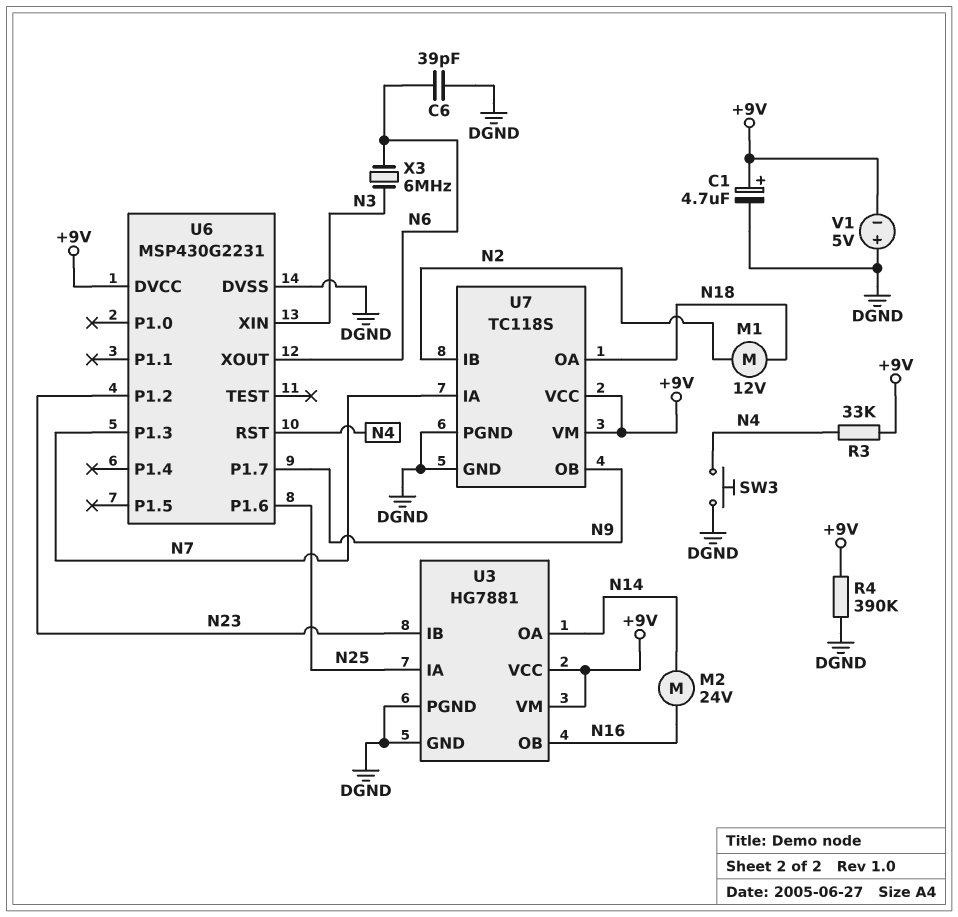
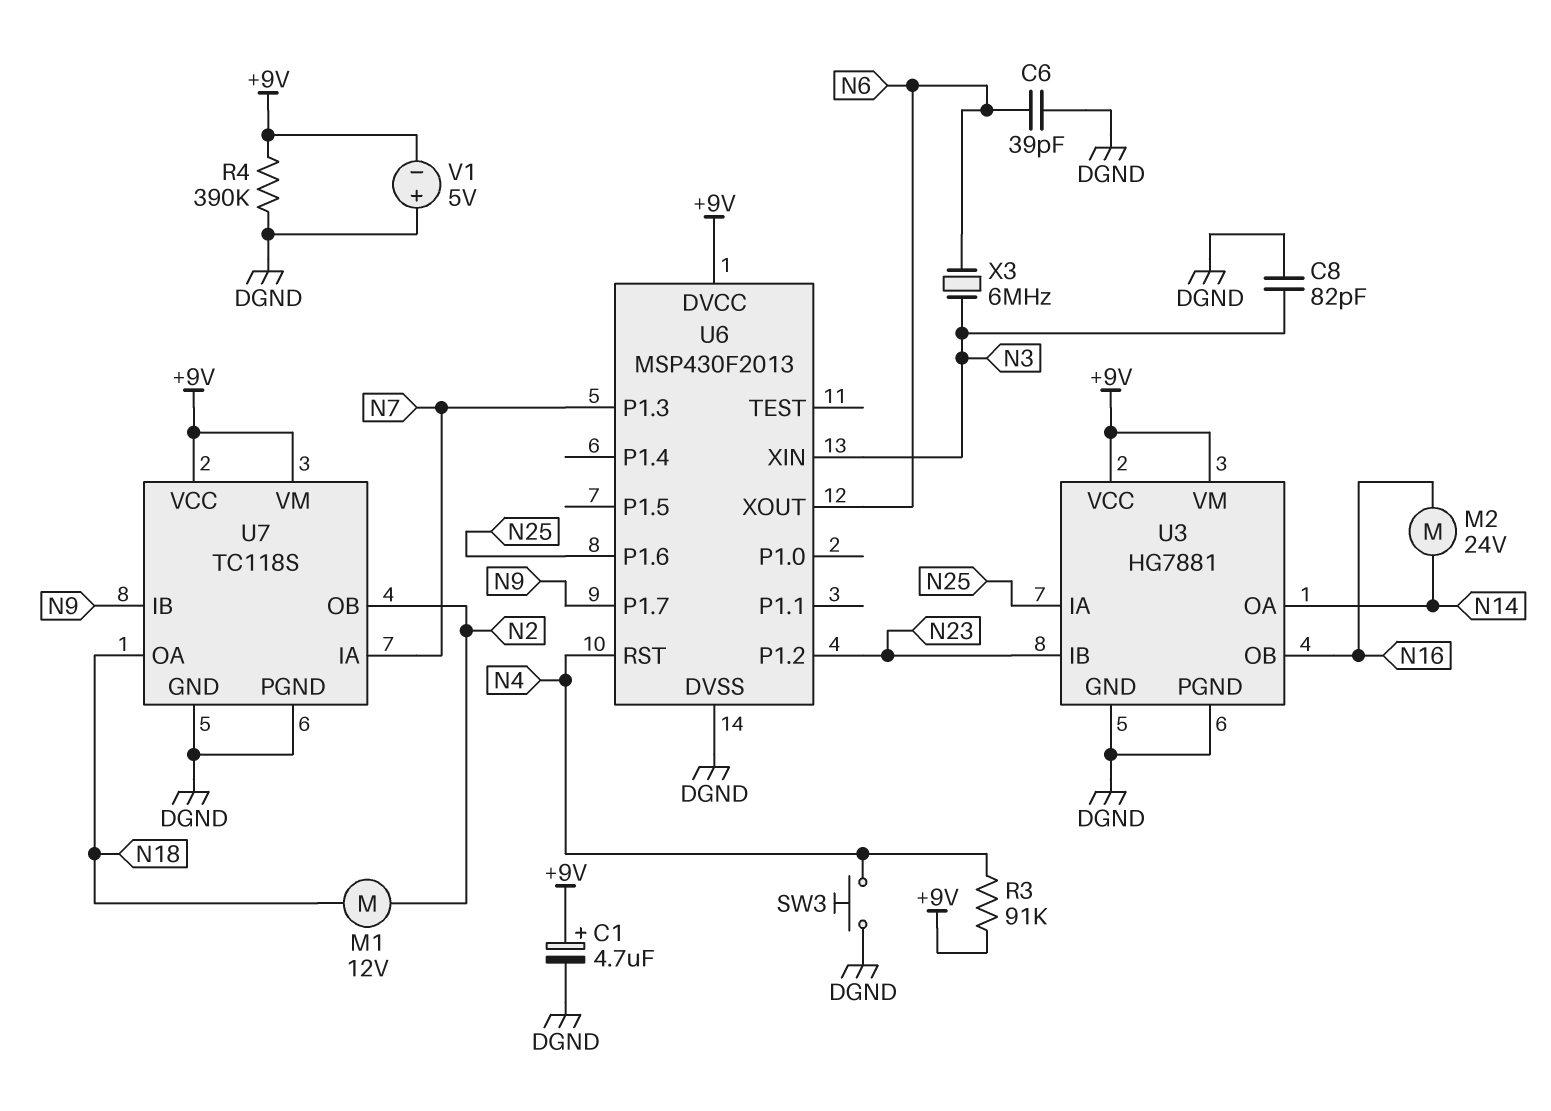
C8: none -> 82pF (DGND, N3)
R3: 33k (+9V, N4) -> 91k (+9V, N4)
U6: MSP430G2231 -> MSP430F2013
U7 pin IB: N2 -> N9
U7 pin OB: N9 -> N2

